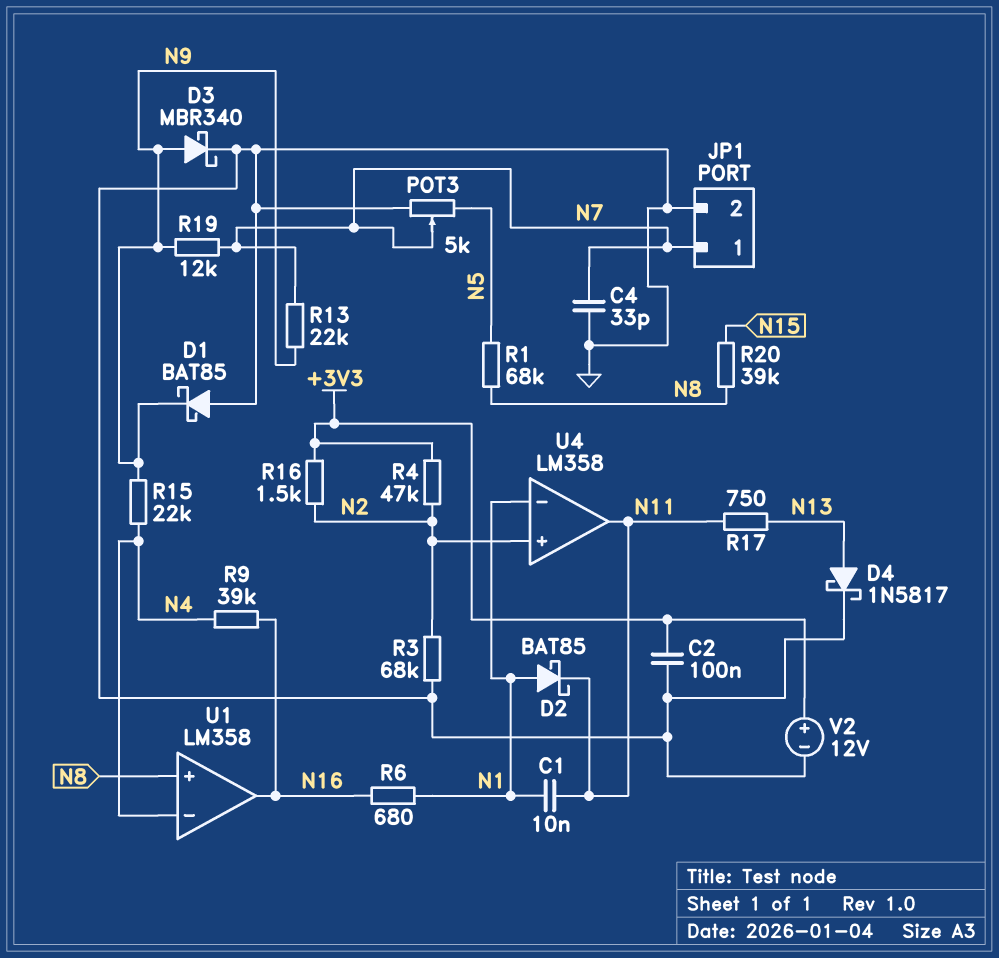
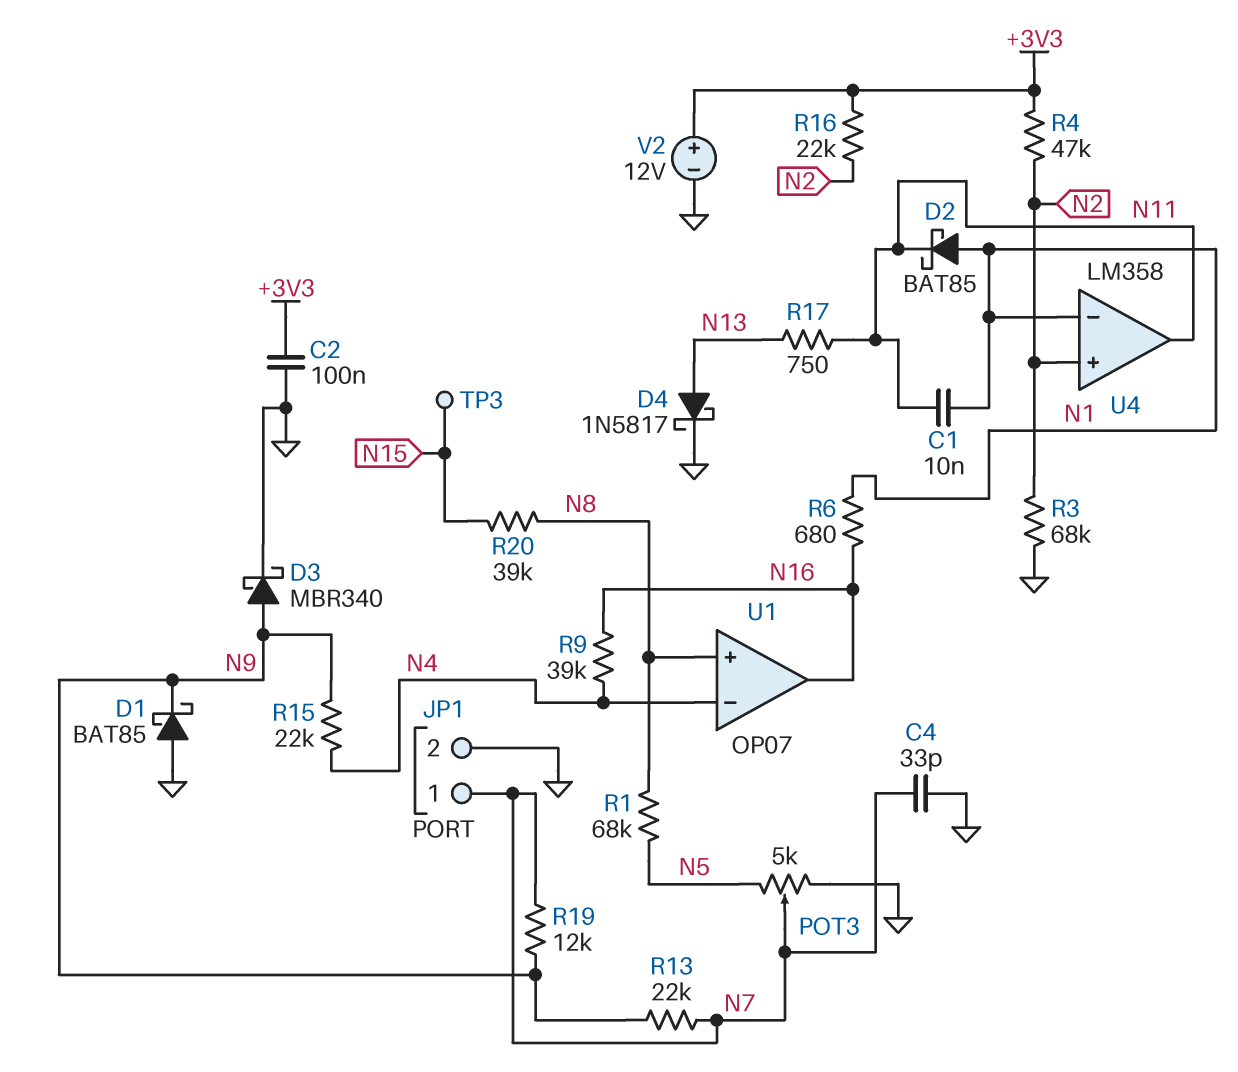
R16: 1.5k (+3V3, N2) -> 22k (+3V3, N2)
TP3: none -> test point (N15)
U1: LM358 -> OP07

